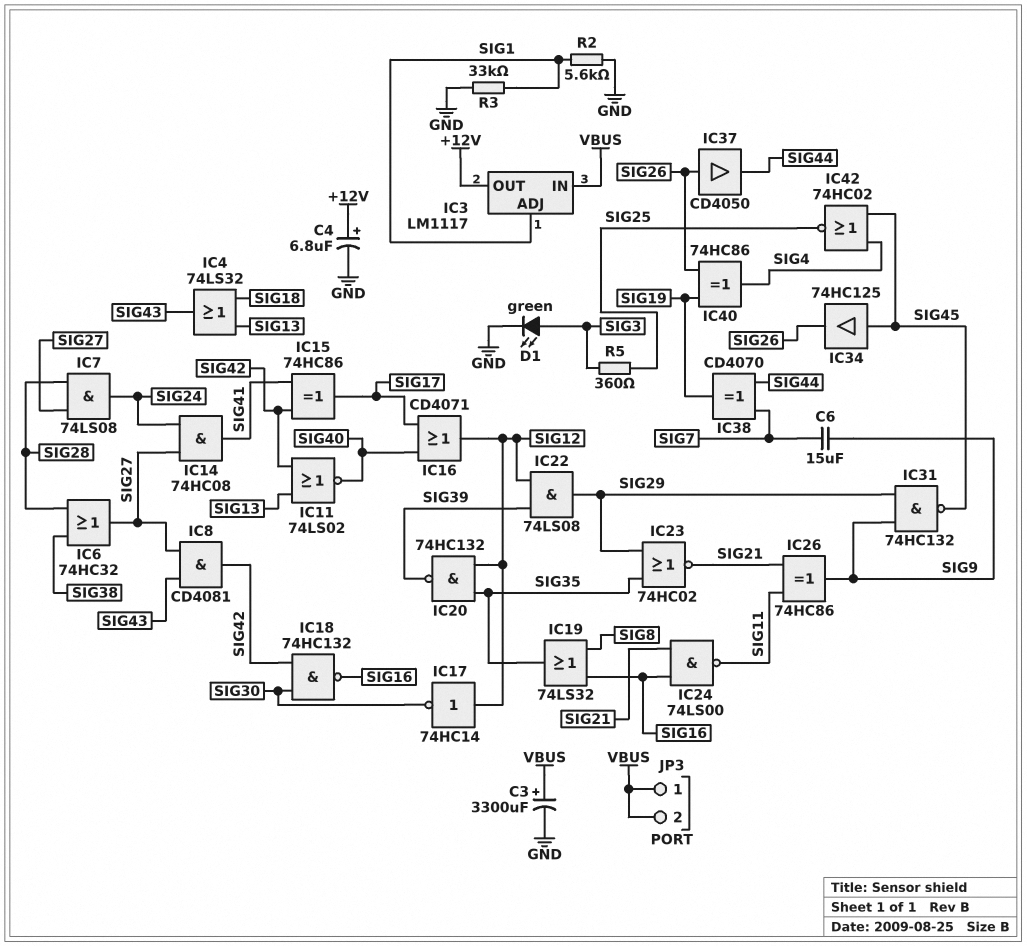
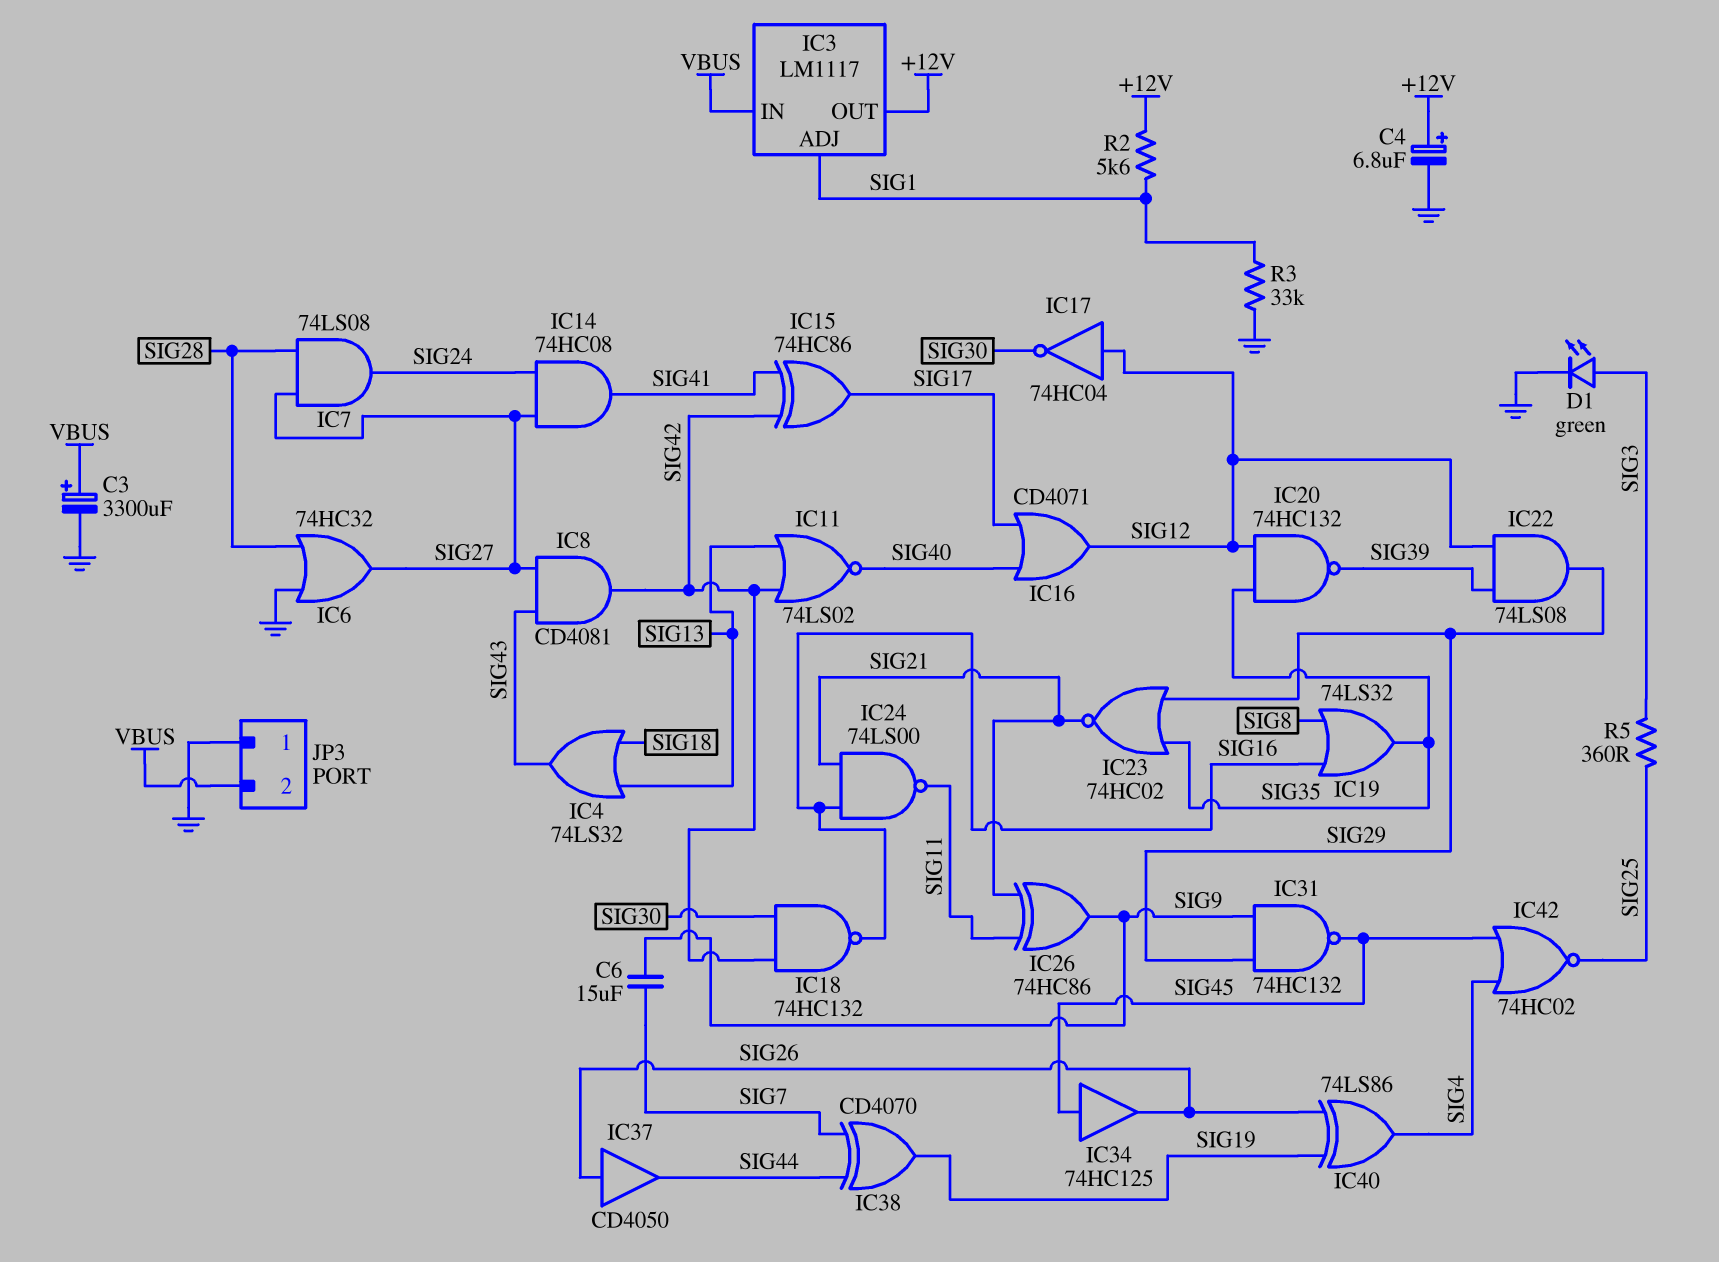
IC6: OR 74HC32 (in SIG28, in SIG38, out SIG27) -> OR 74HC32 (in GND, in SIG28, out SIG27)
IC17: NOT 74HC14 (in SIG12, out SIG30) -> NOT 74HC04 (in SIG12, out SIG30)
IC40: XOR 74HC86 (in SIG19, in SIG26, out SIG4) -> XOR 74LS86 (in SIG19, in SIG26, out SIG4)
JP3 pin 1: VBUS -> GND
R2: 5.6k (GND, SIG1) -> 5.6k (+12V, SIG1)

